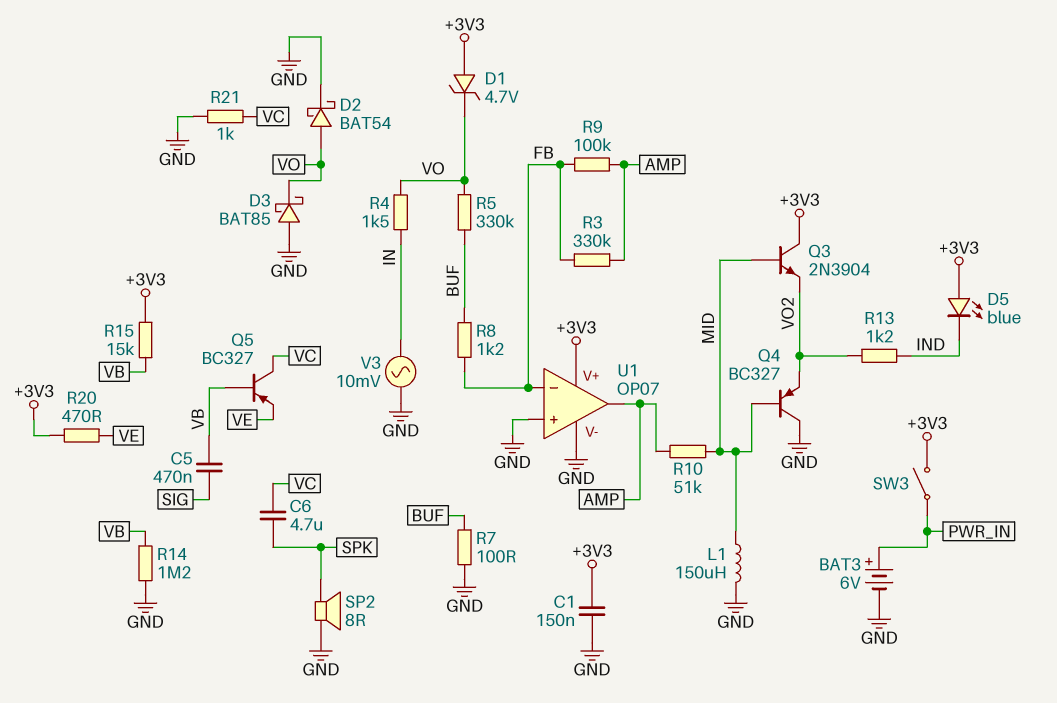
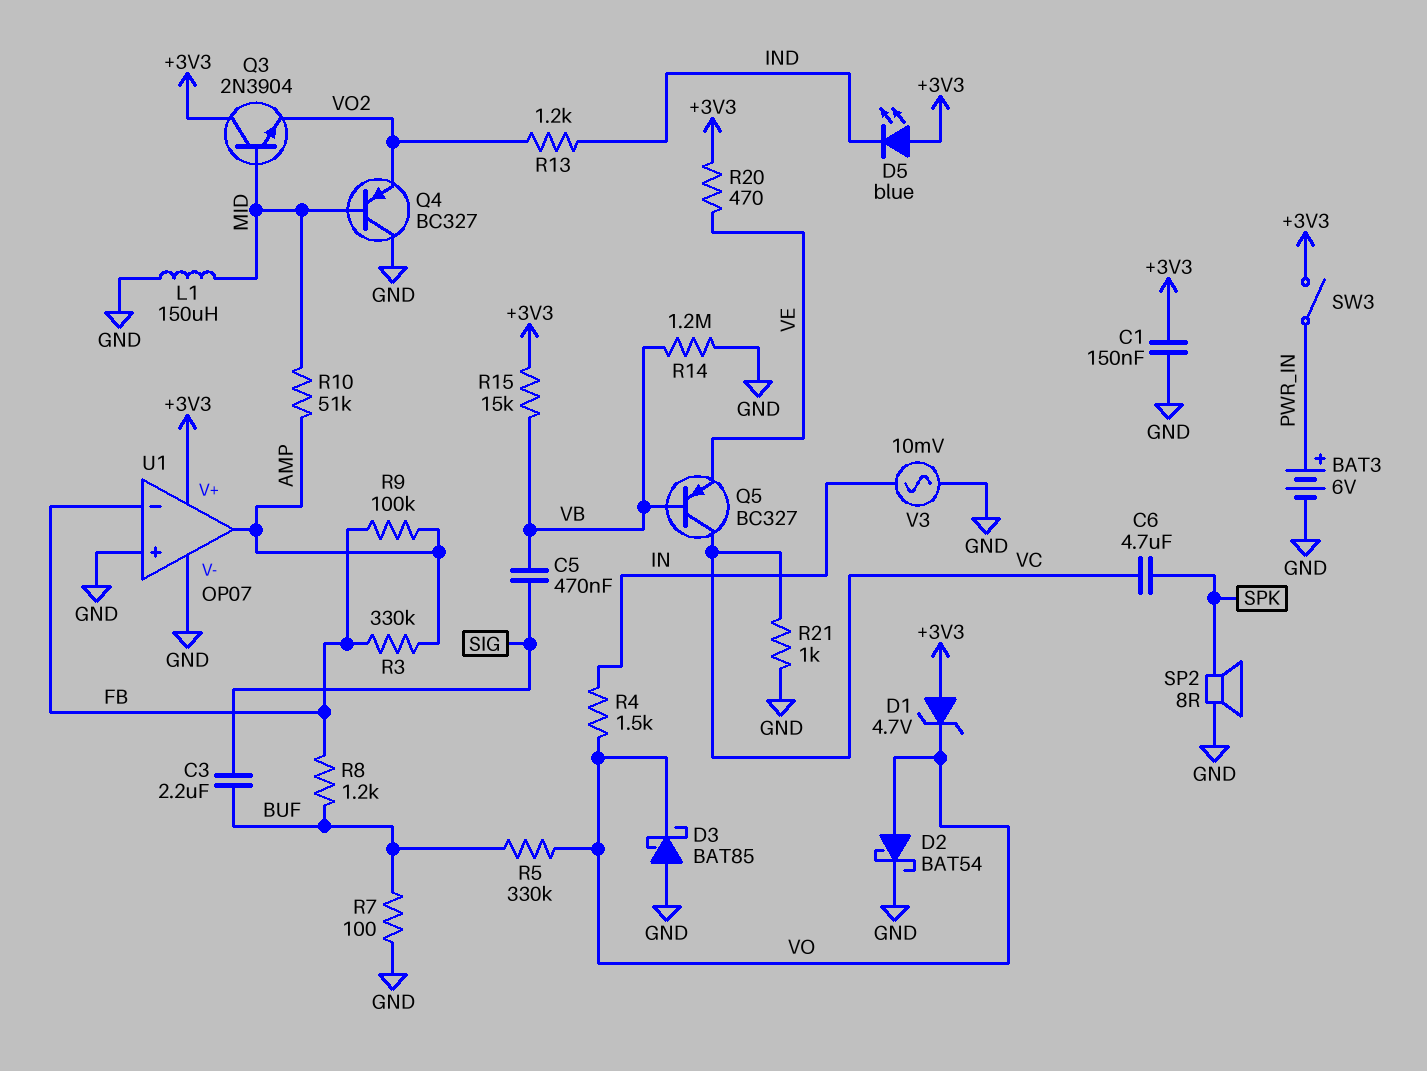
C3: none -> 2.2uF (BUF, SIG)

